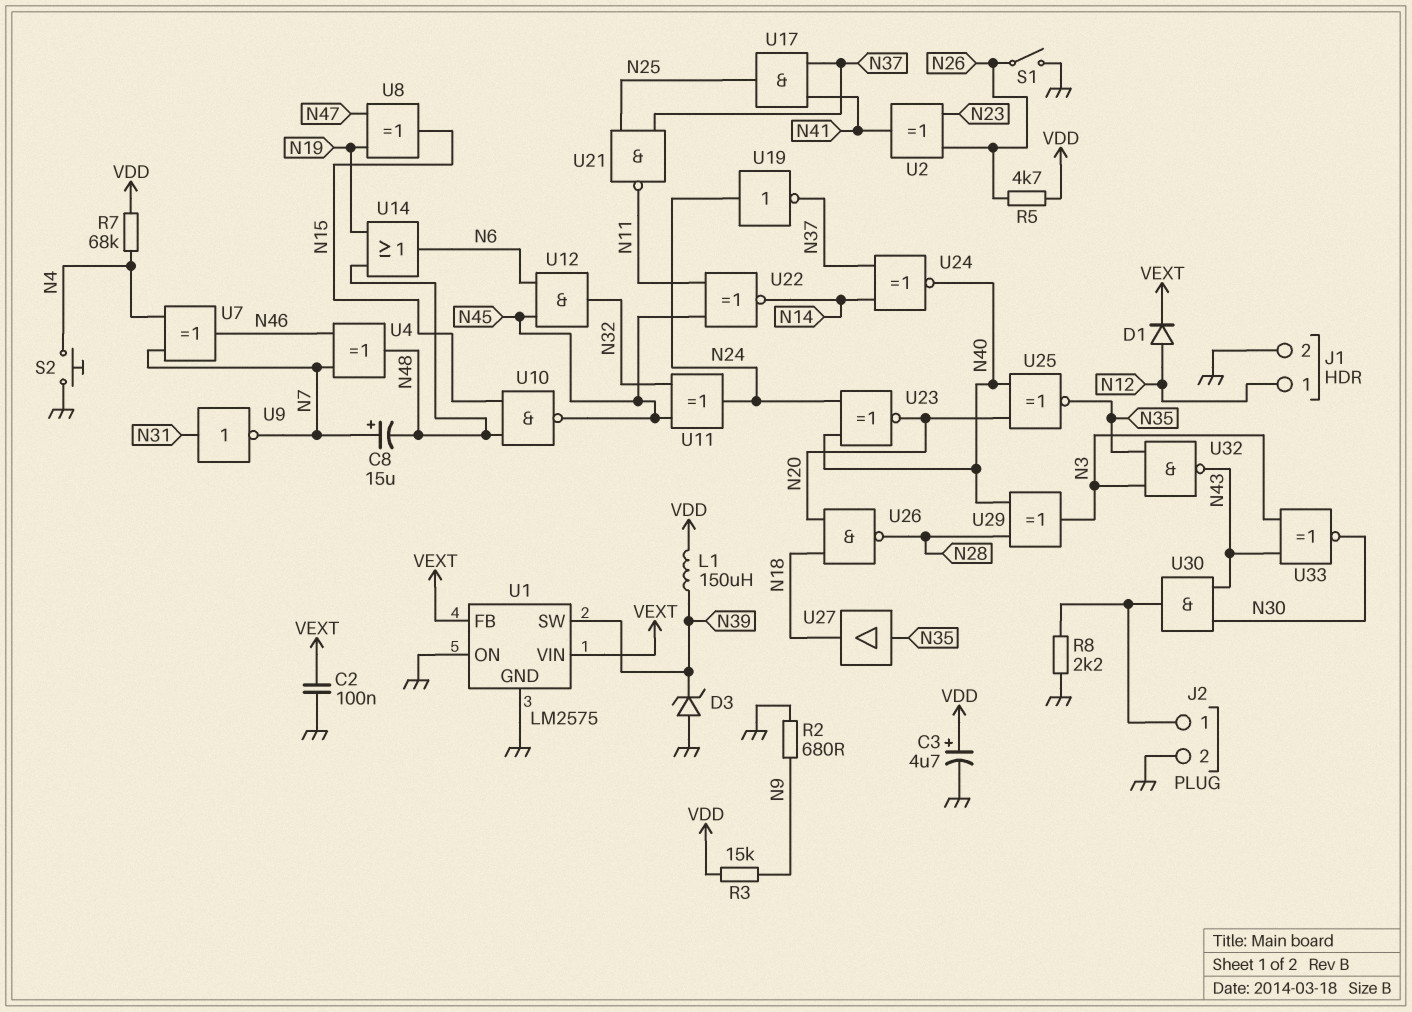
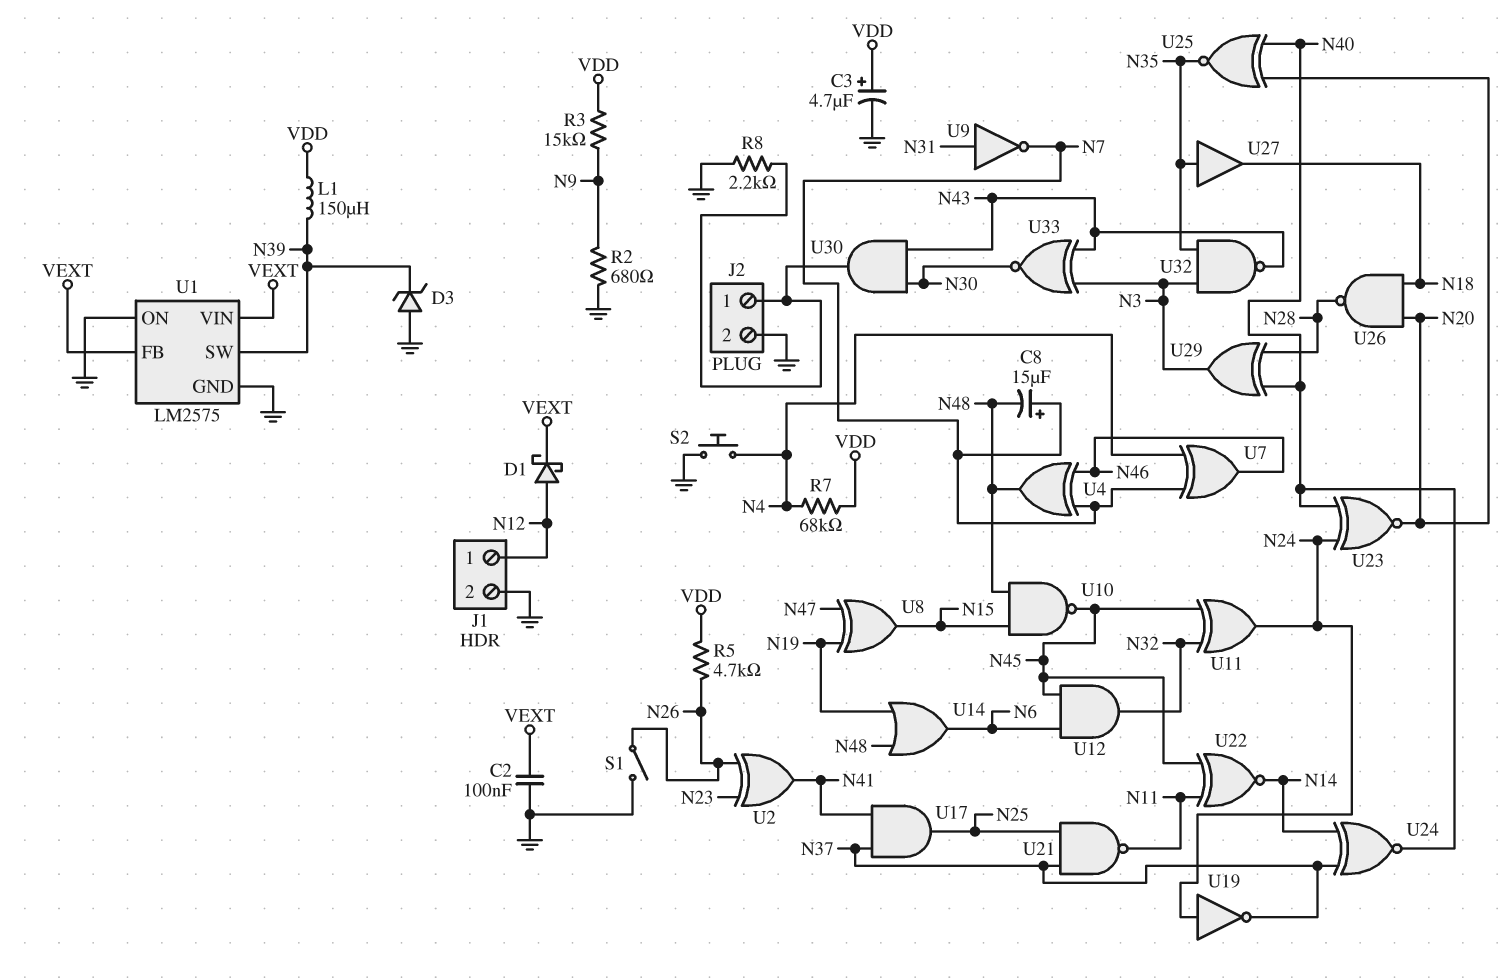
D1: diode (A N12, K VEXT) -> schottky (A N12, K VEXT)

